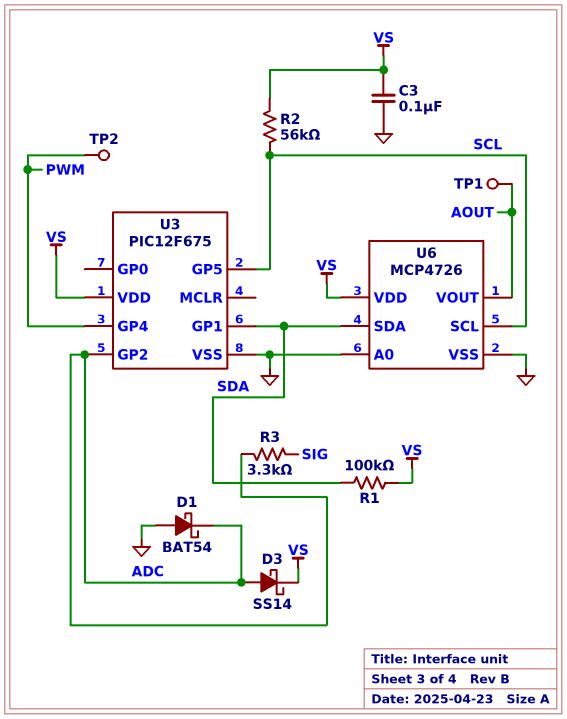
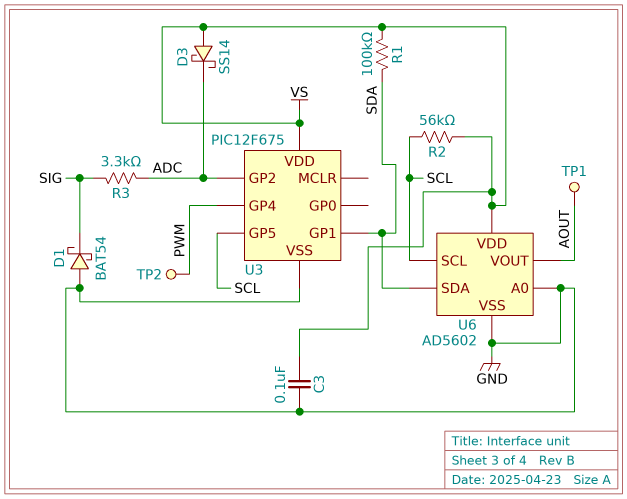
D1: schottky BAT54 (A GND, K ADC) -> schottky BAT54 (A GND, K SIG)
D3: schottky SS14 (A ADC, K VS) -> schottky SS14 (A VS, K ADC)
U6: MCP4726 -> AD5602

